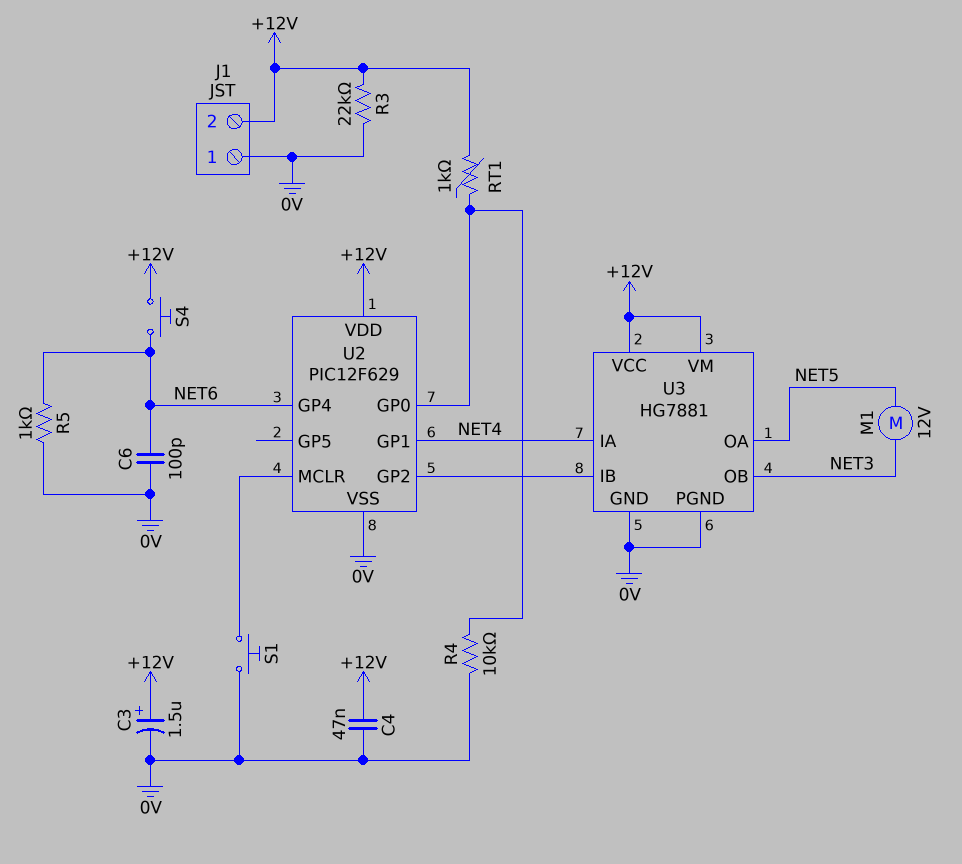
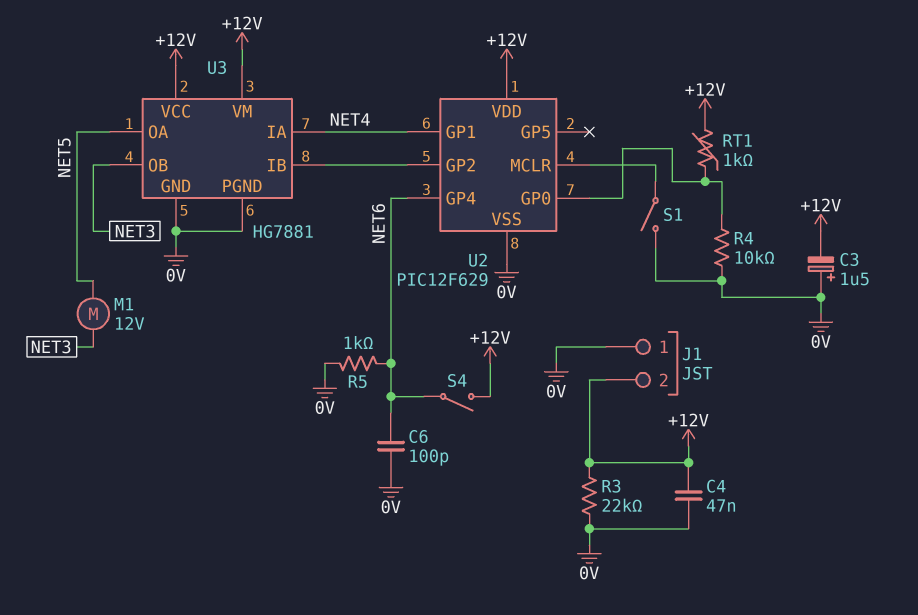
C3: 1.5uF (plus +12V, minus 0V) -> 1.5uF (plus 0V, minus +12V)
S1: button (0V, U2/MCLR) -> switch (0V, U2/MCLR)
S4: button (+12V, NET6) -> switch (+12V, NET6)

